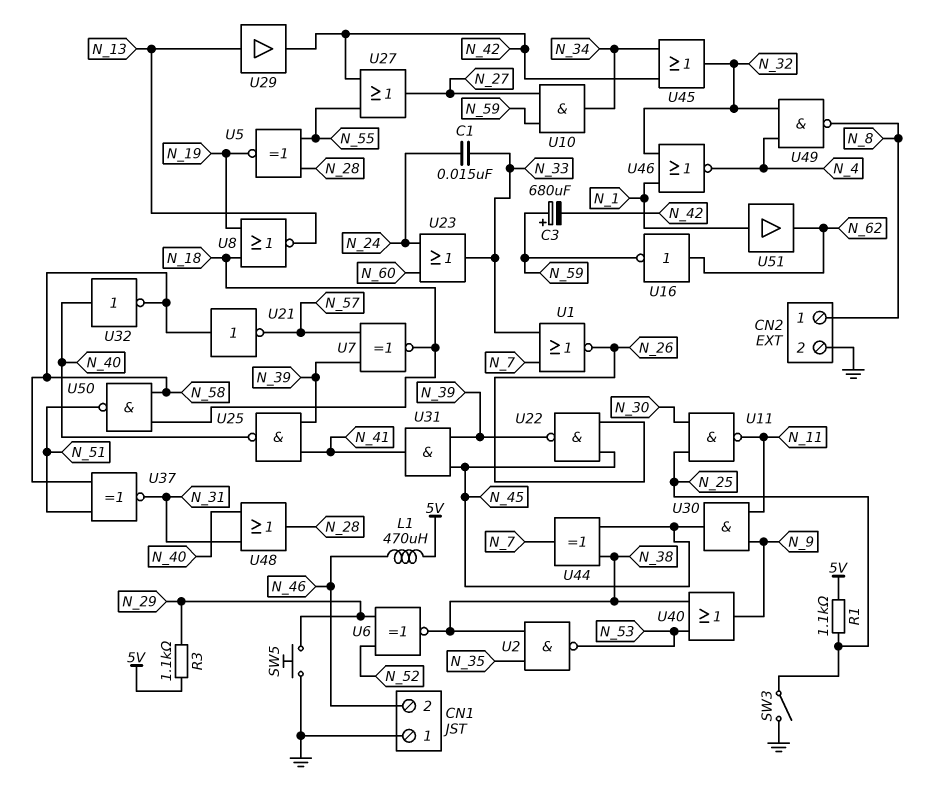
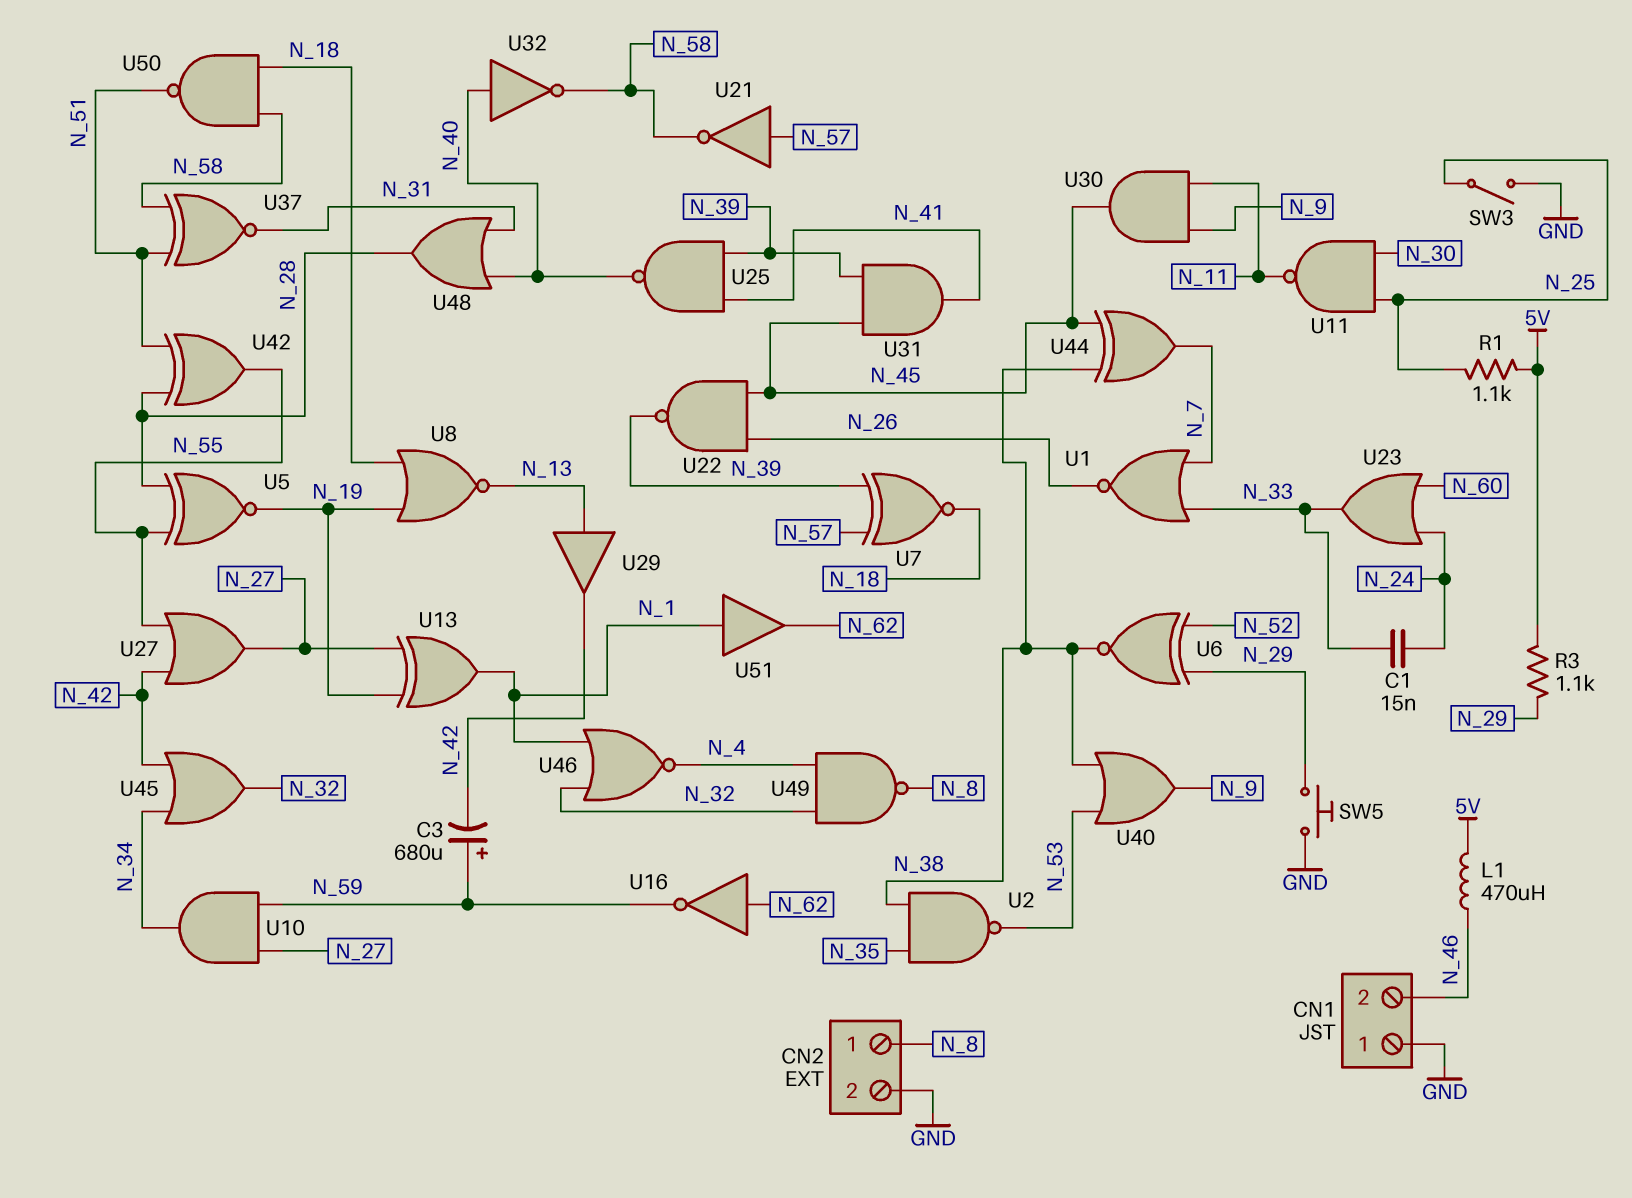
U13: none -> XOR (in N_19, in N_27, out N_1)
U21: NOT (in N_58, out N_57) -> NOT (in N_57, out N_58)
U42: none -> XOR (in N_28, in N_51, out N_55)

